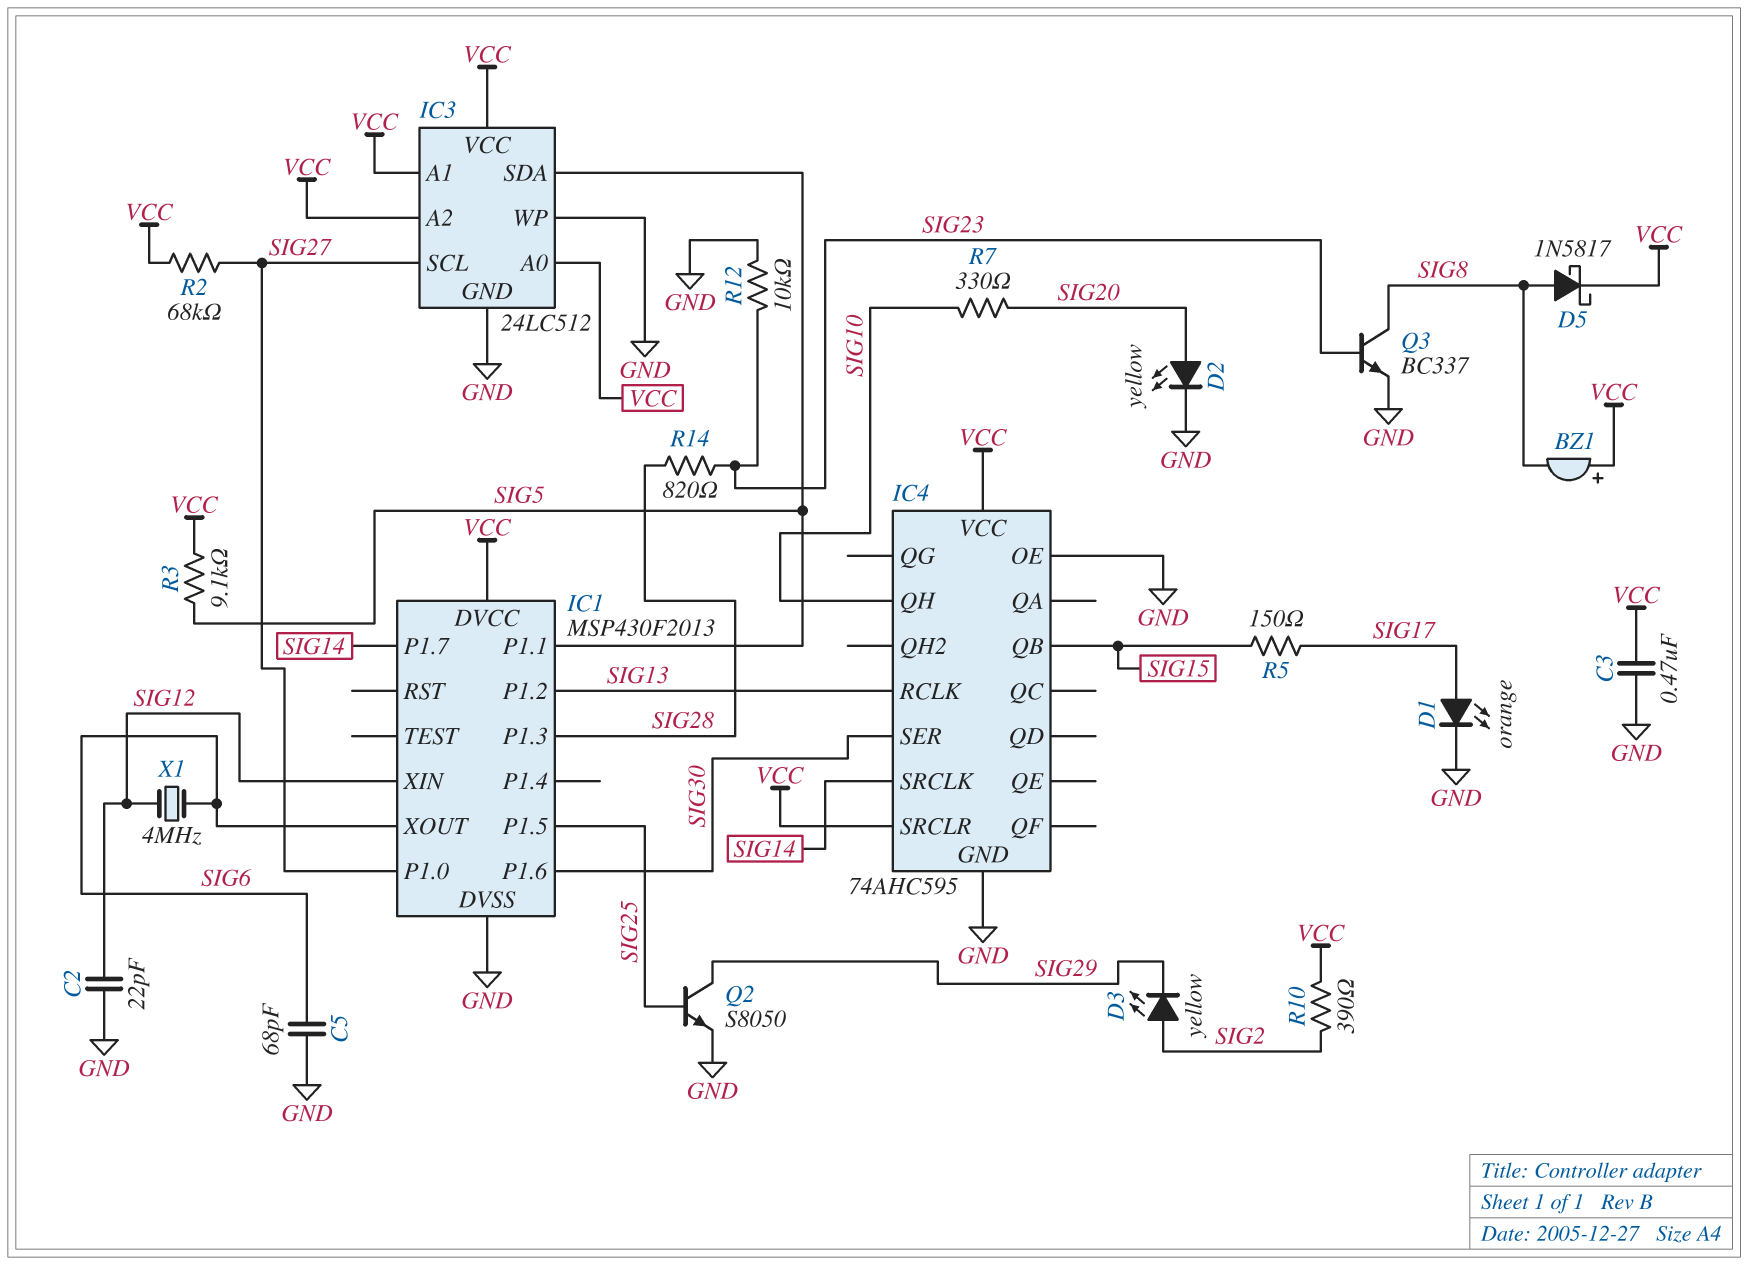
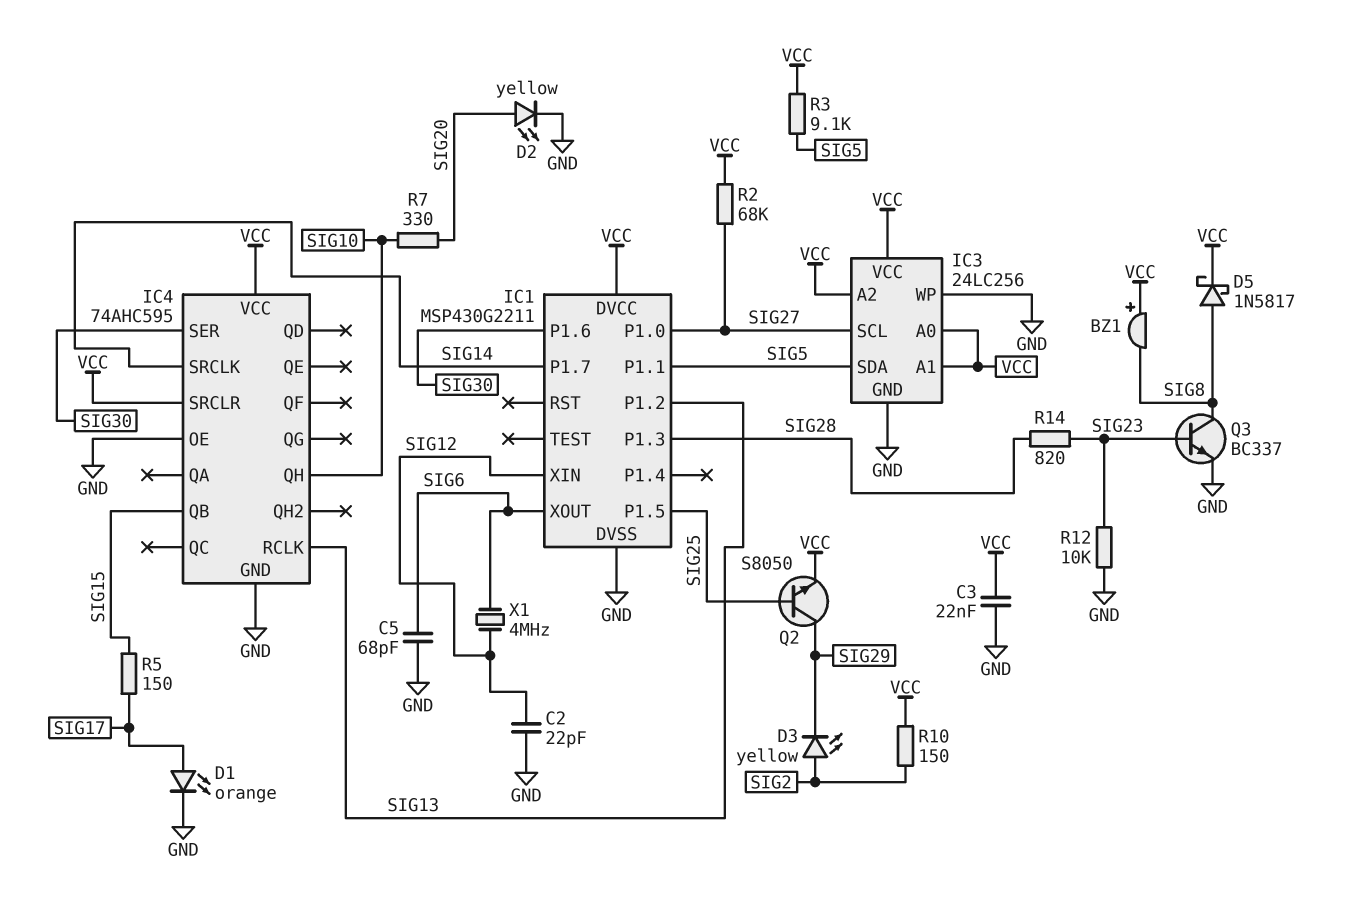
C3: 470nF (GND, VCC) -> 22nF (GND, VCC)
IC1: MSP430F2013 -> MSP430G2211
IC3: 24LC512 -> 24LC256
Q2: NPN S8050 (B SIG25, C SIG29, E GND) -> NPN S8050 (B SIG25, C SIG29, E VCC)
R10: 390 (SIG2, VCC) -> 150 (SIG2, VCC)

